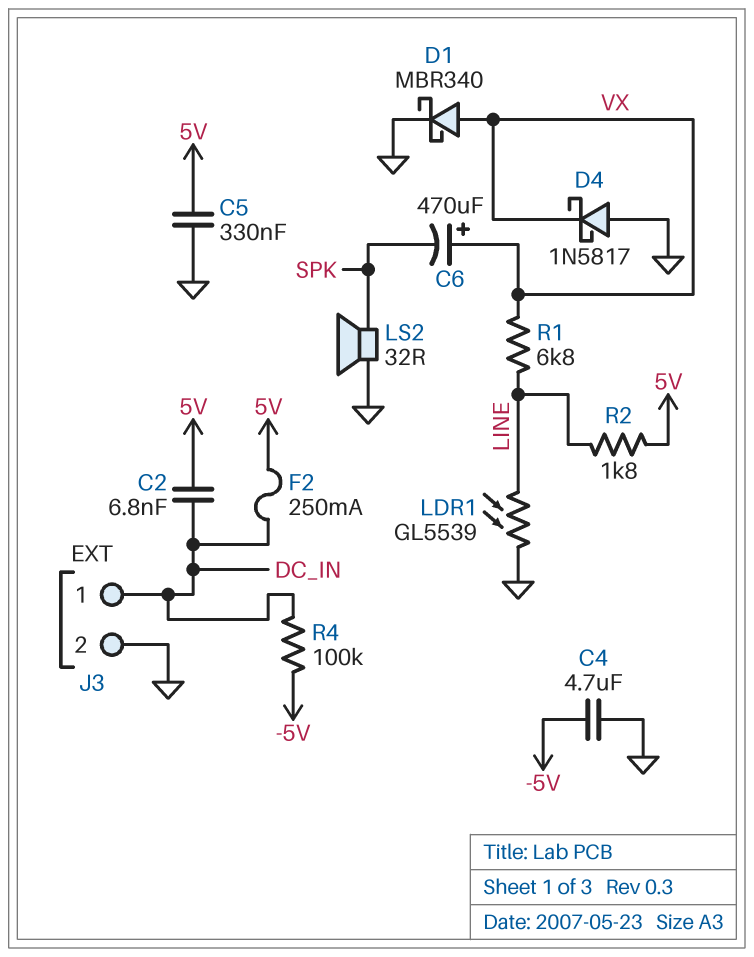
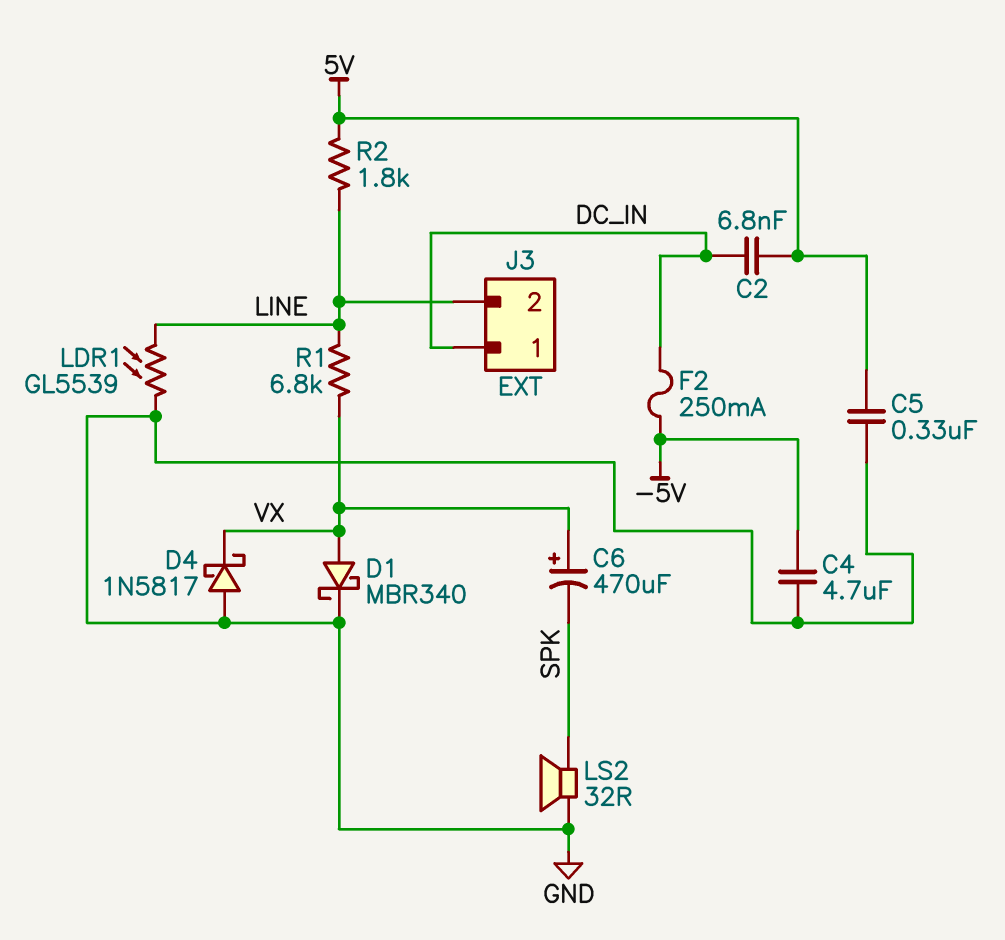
F2: 250mA (5V, DC_IN) -> 250mA (-5V, DC_IN)
J3 pin 2: GND -> LINE
R4: 100k (-5V, DC_IN) -> none

